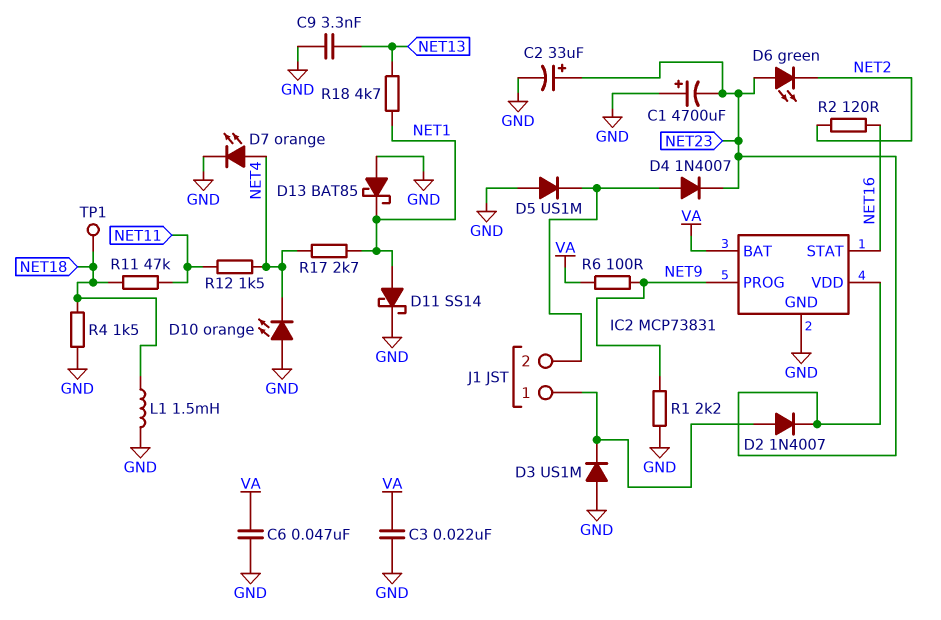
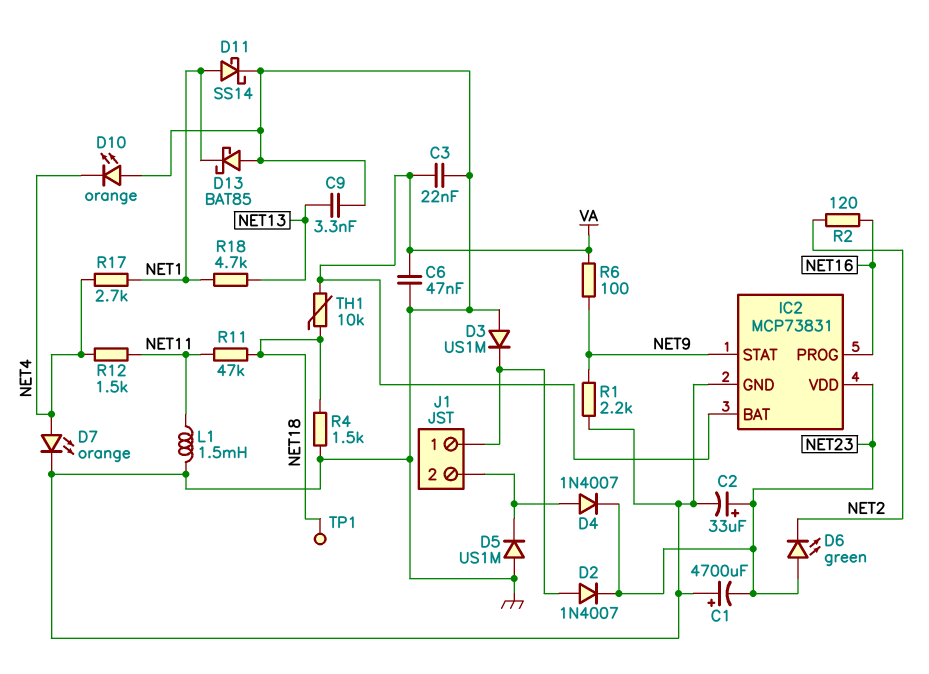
IC2 pin PROG: NET9 -> NET16
IC2 pin STAT: NET16 -> NET9
L1: 1.5mH (GND, NET18) -> 1.5mH (GND, NET11)
TH1: none -> 10k (NET18, VA)

